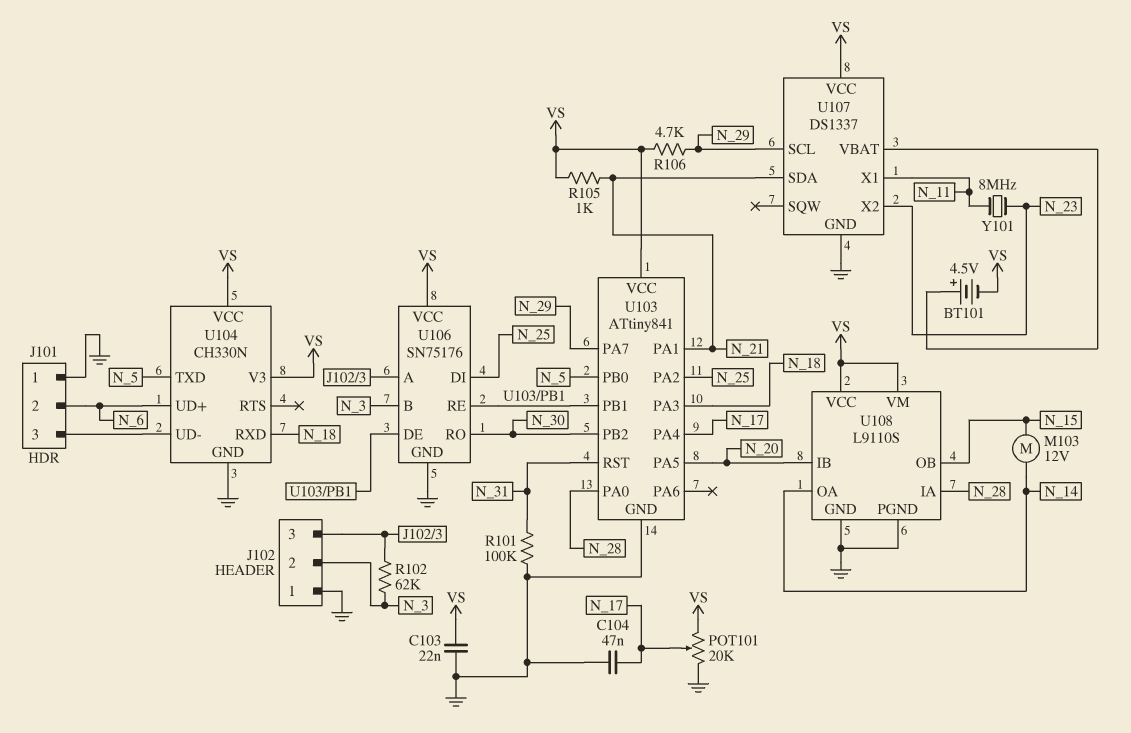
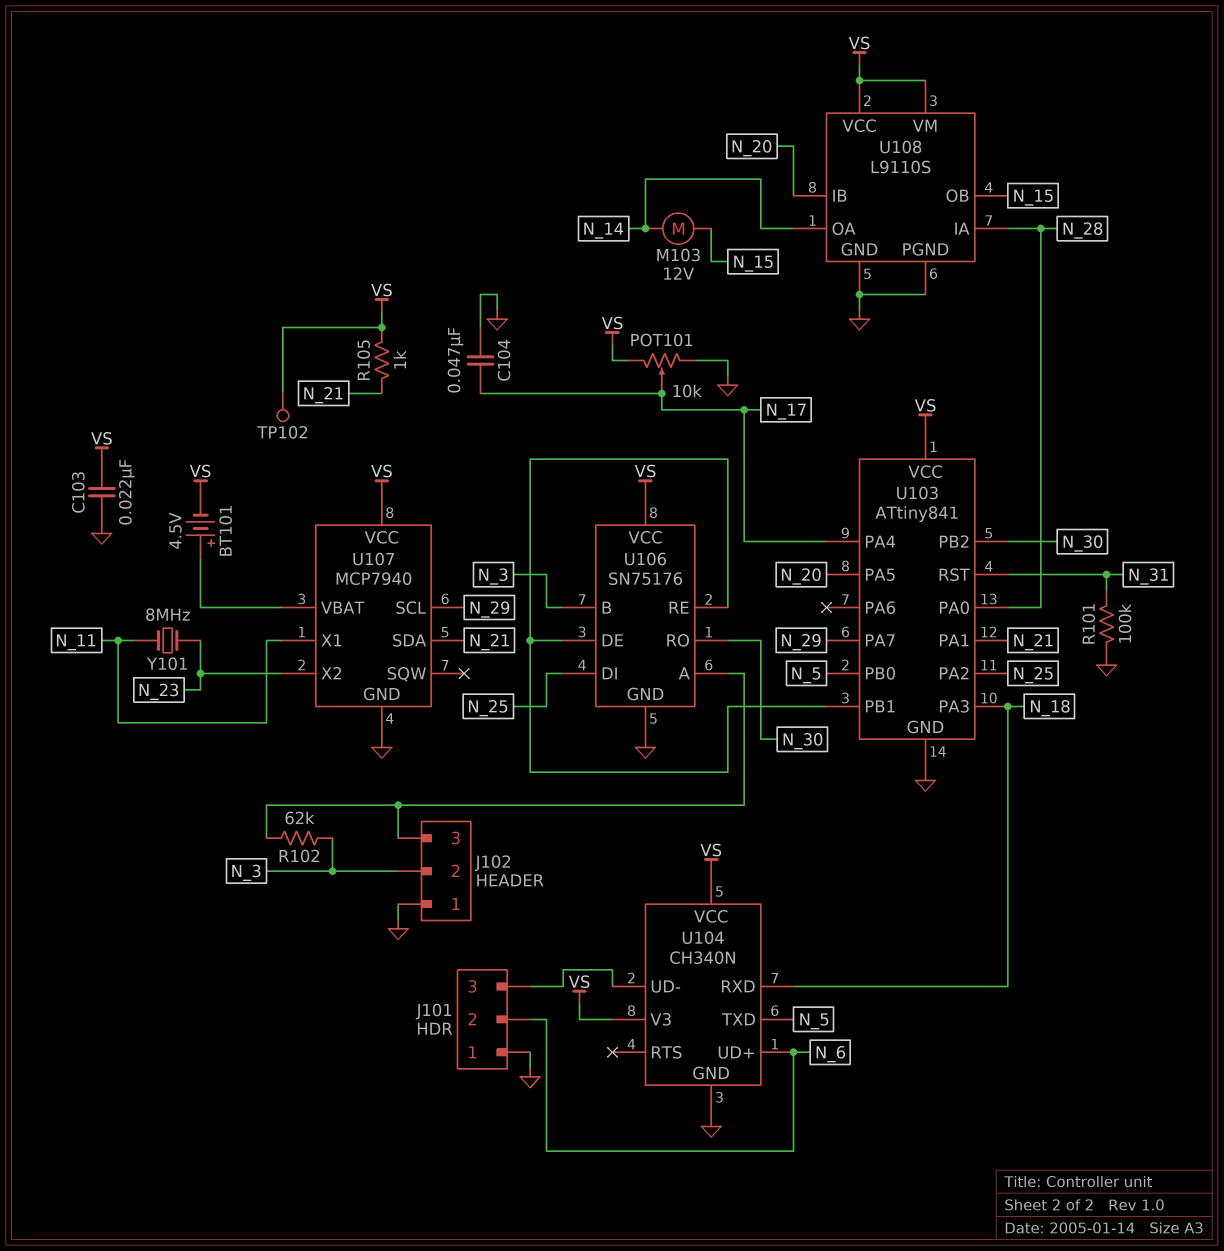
POT101: 20k (GND, VS, wiper N_17) -> 10k (GND, VS, wiper N_17)
R106: 4.7k (N_29, VS) -> none
TP102: none -> test point (VS)
U104: CH330N -> CH340N
U107: DS1337 -> MCP7940

